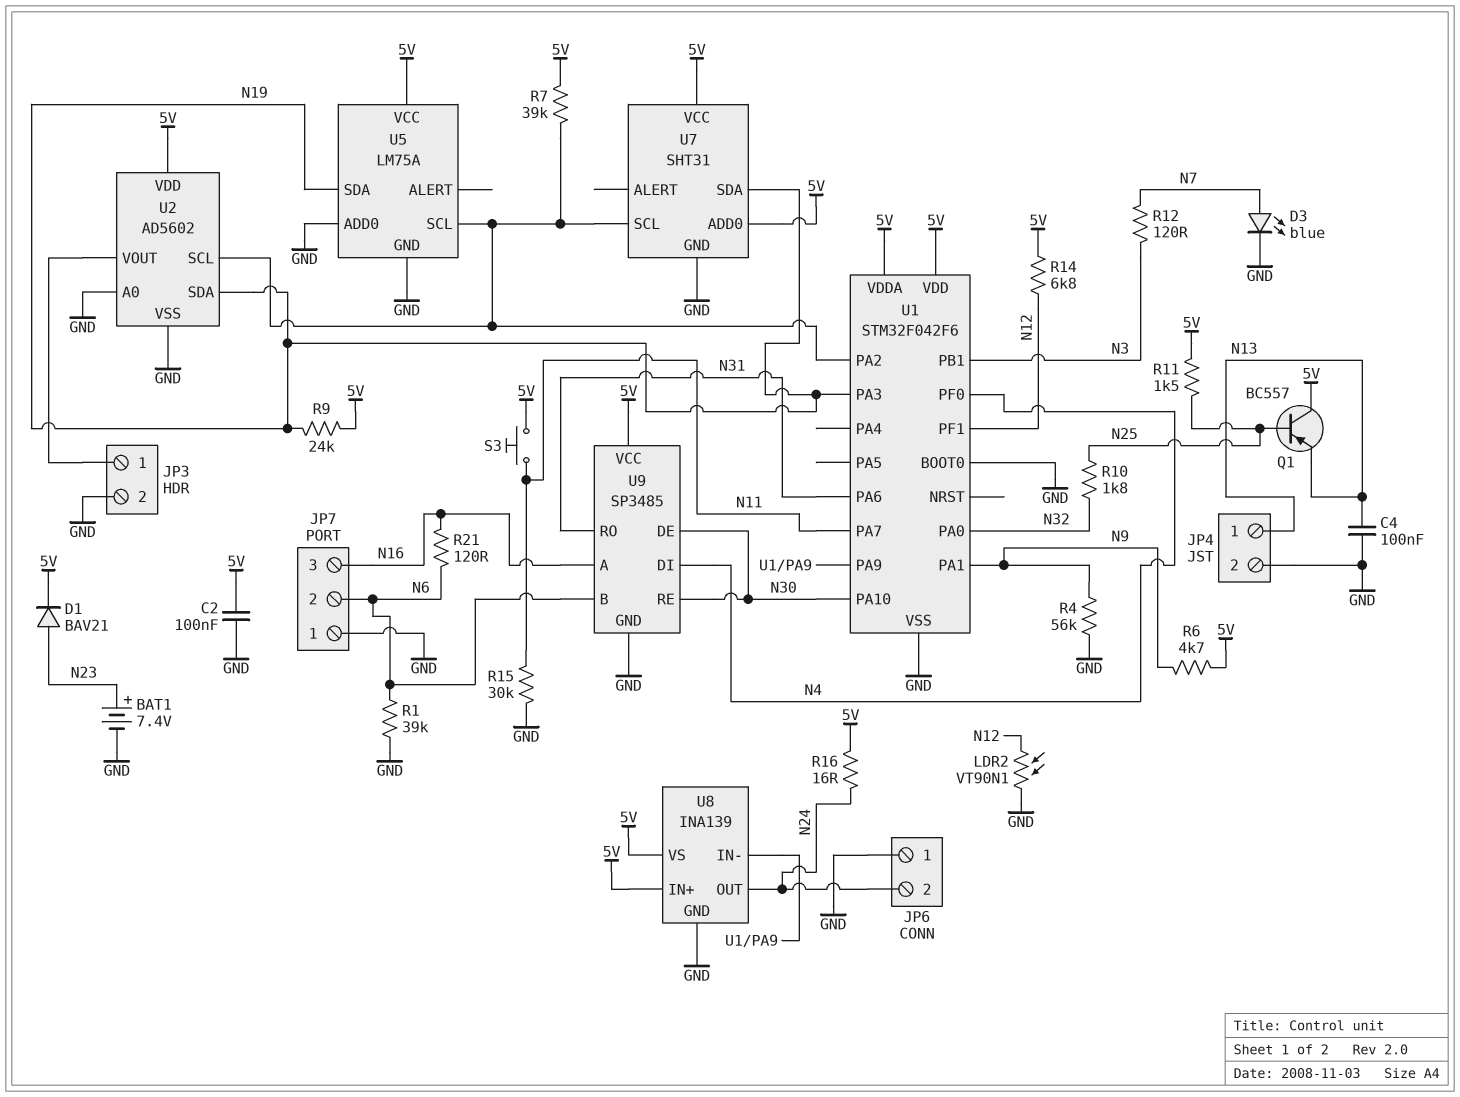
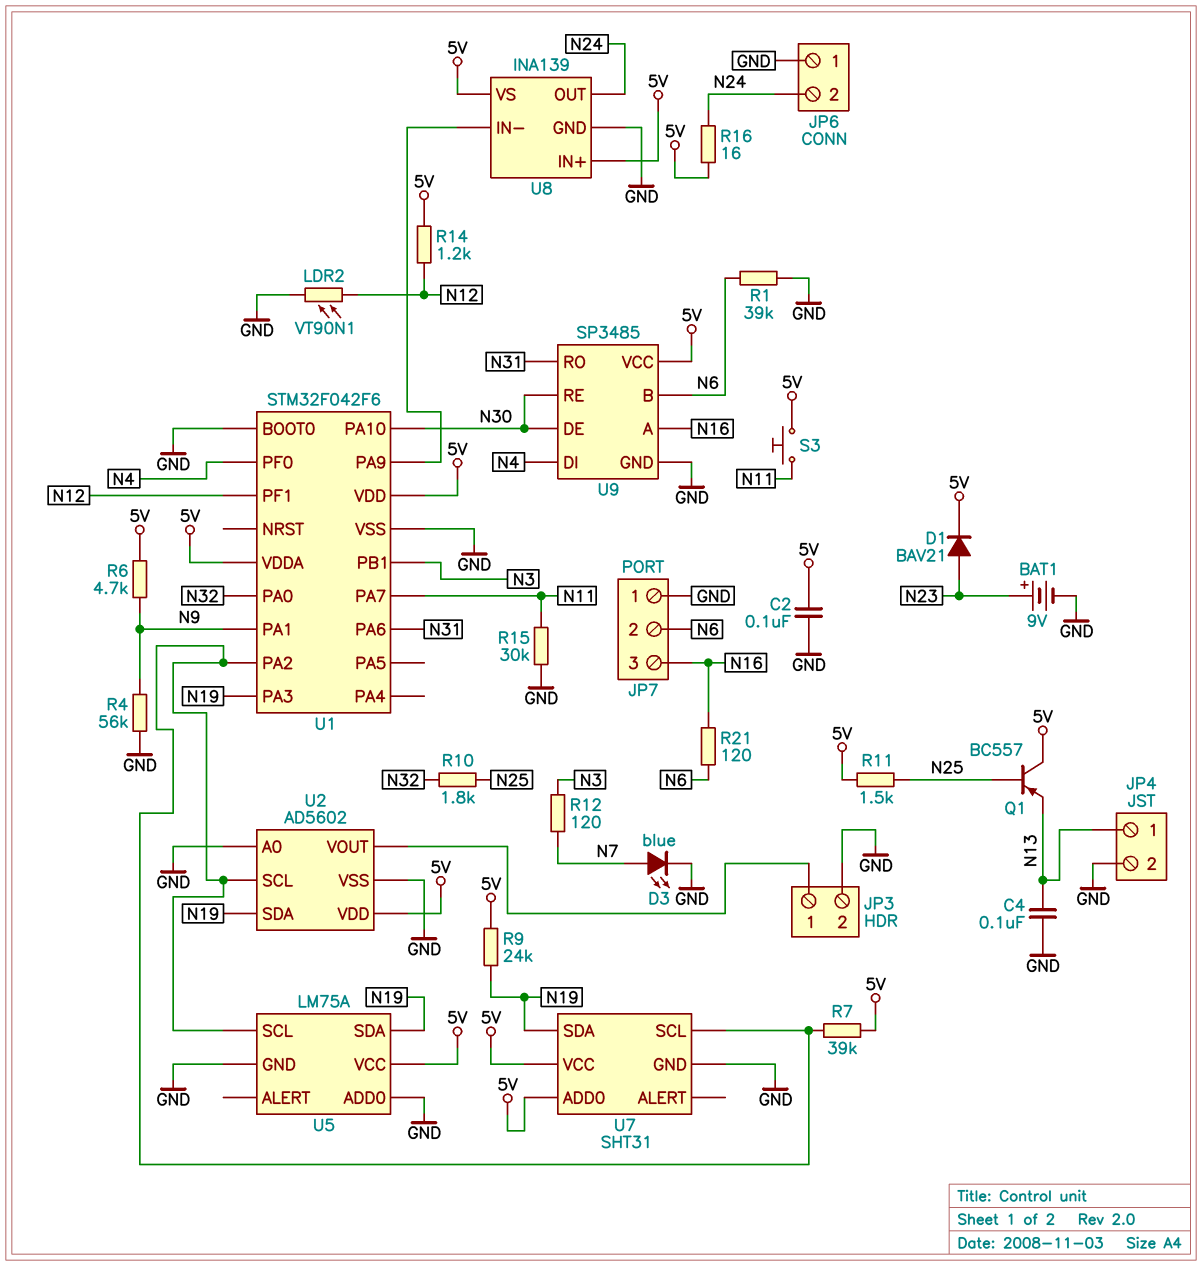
BAT1: 7.4V (plus N23, minus GND) -> 9V (plus N23, minus GND)
R14: 6.8k (5V, N12) -> 1.2k (5V, N12)

